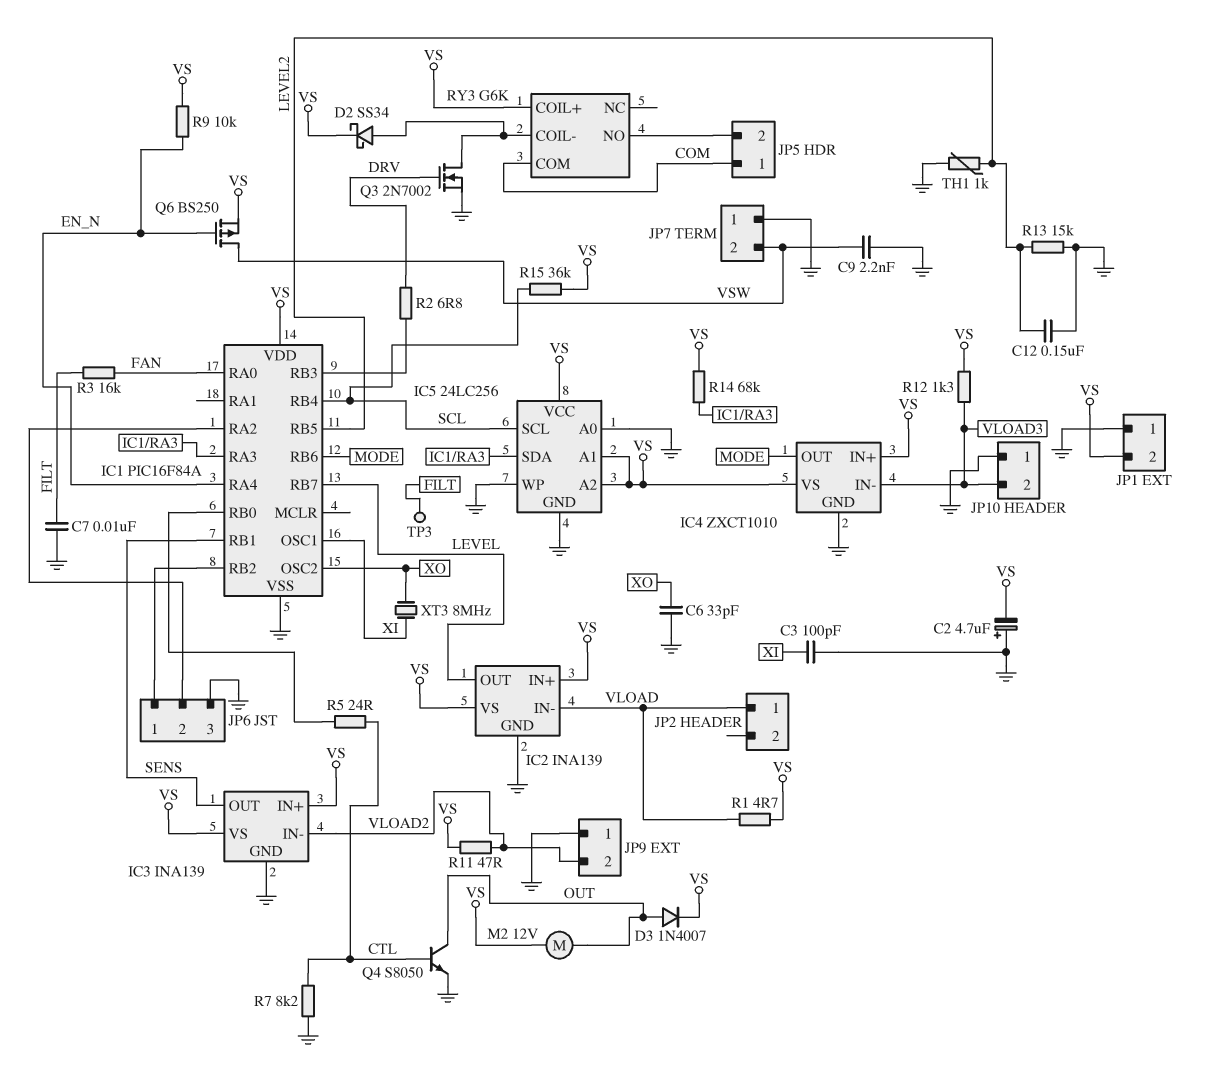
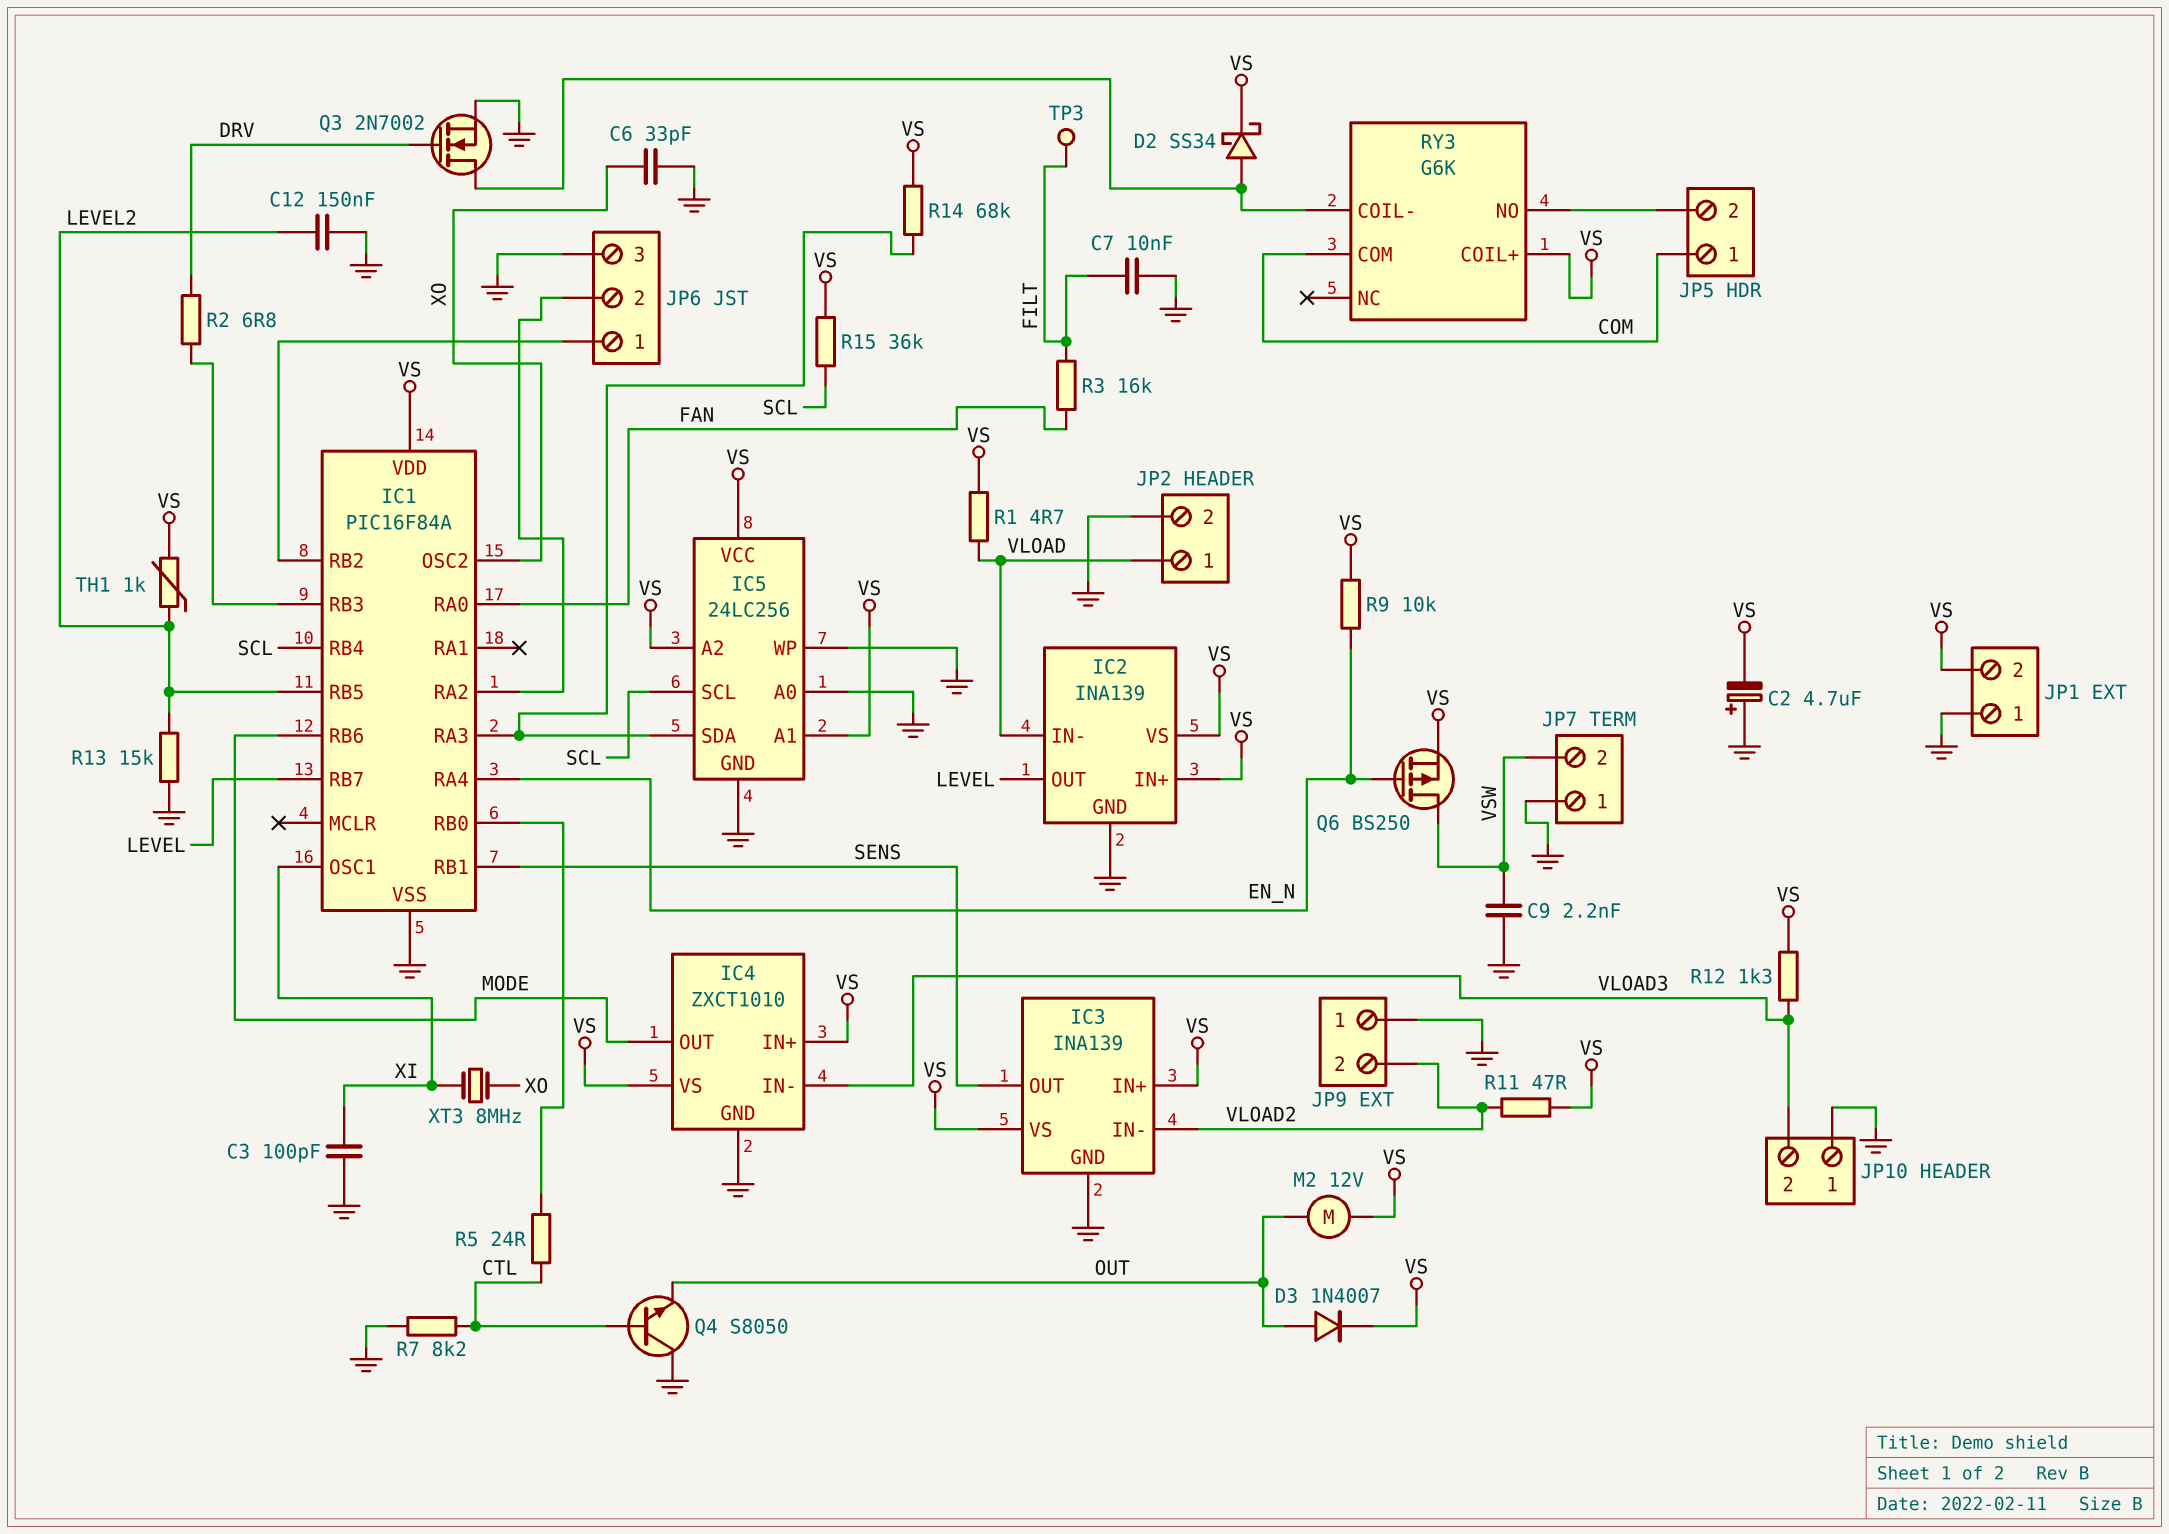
JP2 pin 2: none -> GND
Q4: NPN S8050 (B CTL, C OUT, E GND) -> NPN S8050 (B CTL, C GND, E OUT)
TH1: 1k (GND, LEVEL2) -> 1k (LEVEL2, VS)

